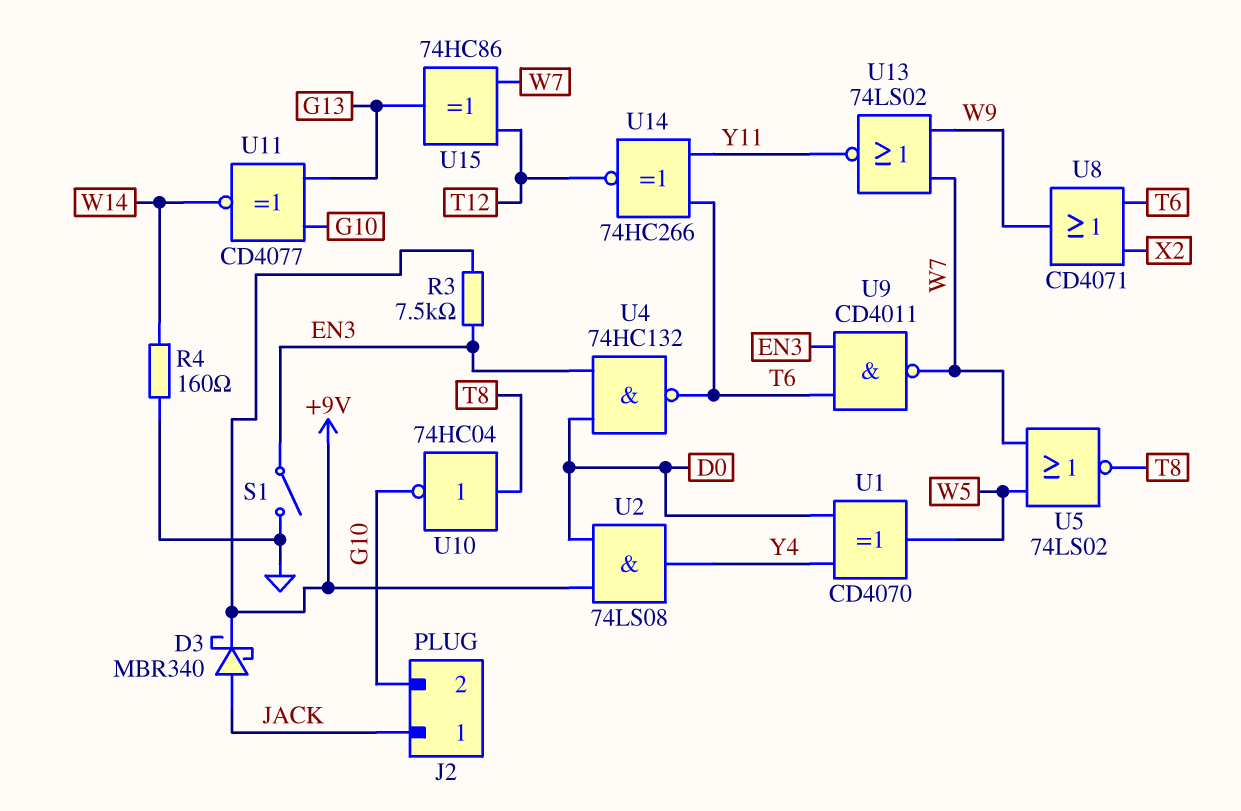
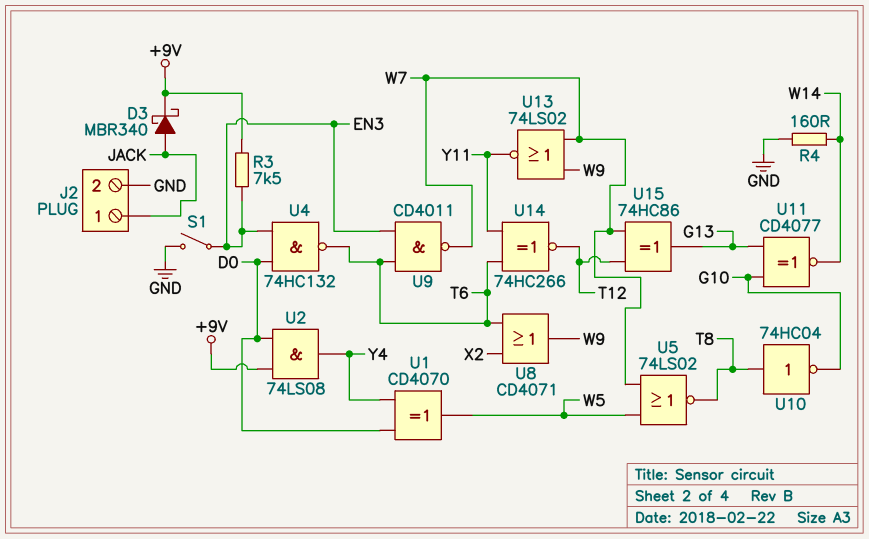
J2 pin 2: G10 -> GND

